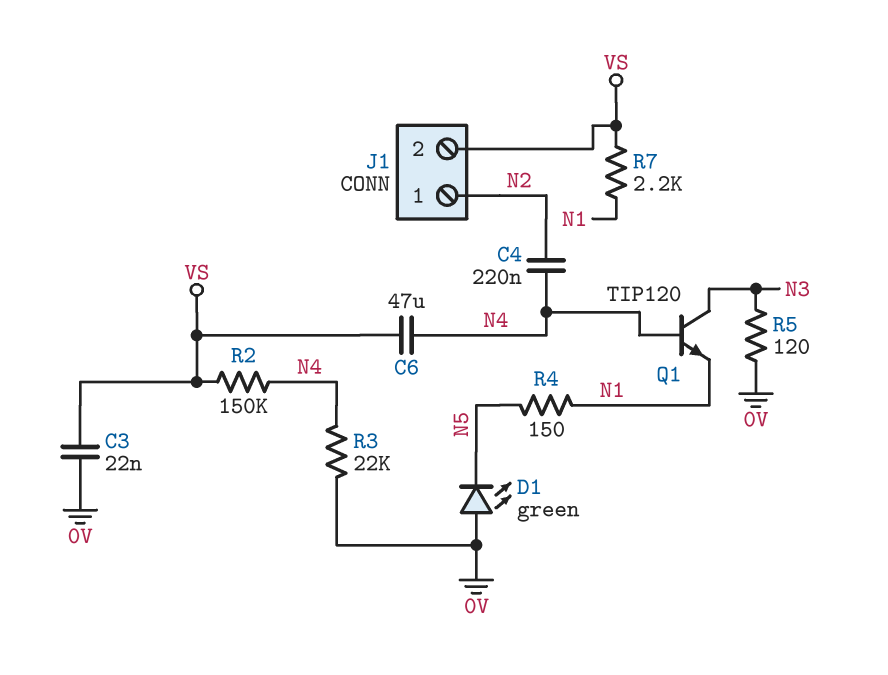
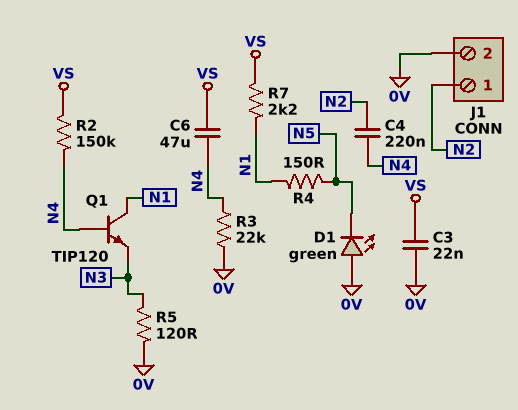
J1 pin 2: VS -> 0V
Q1: NPN TIP120 (B N4, C N3, E N1) -> NPN TIP120 (B N4, C N1, E N3)

